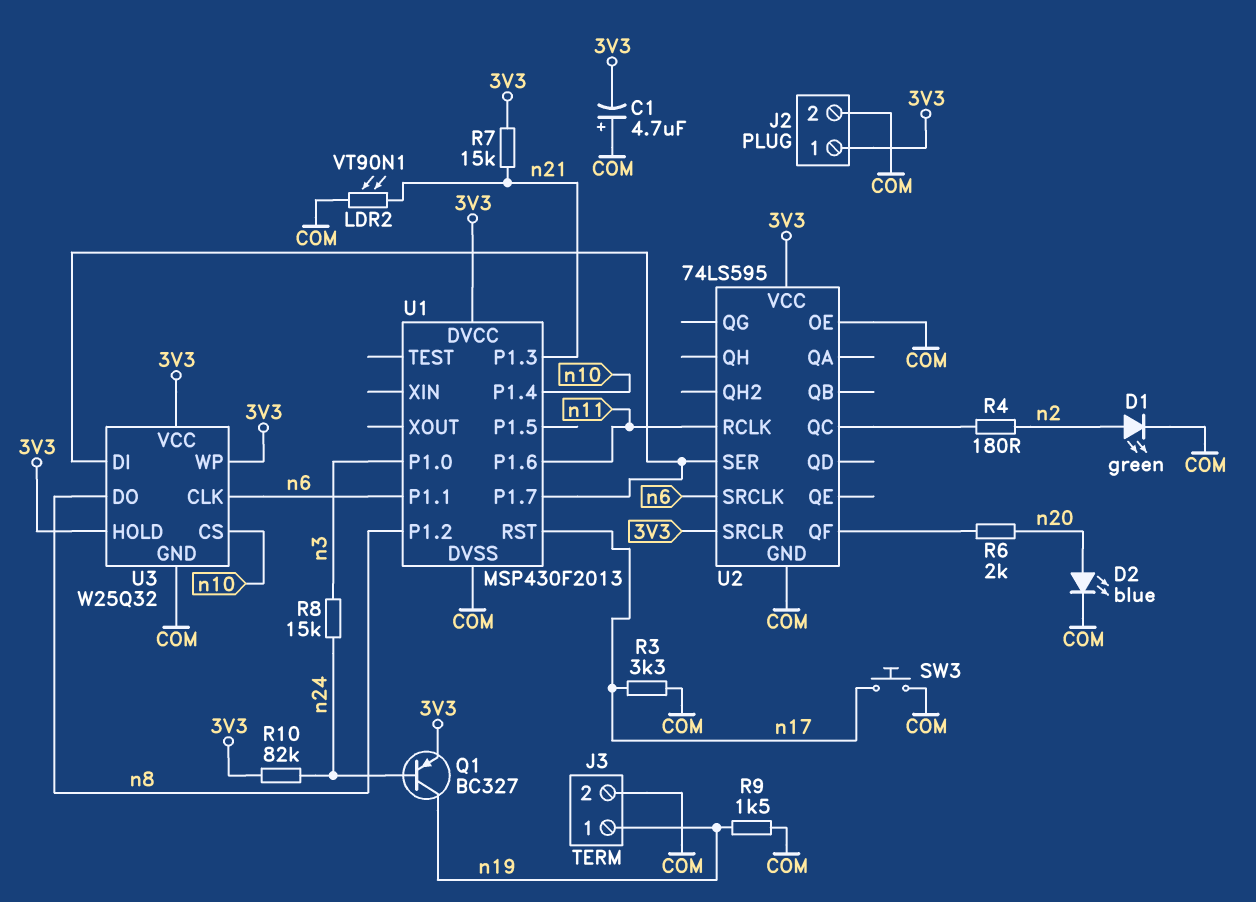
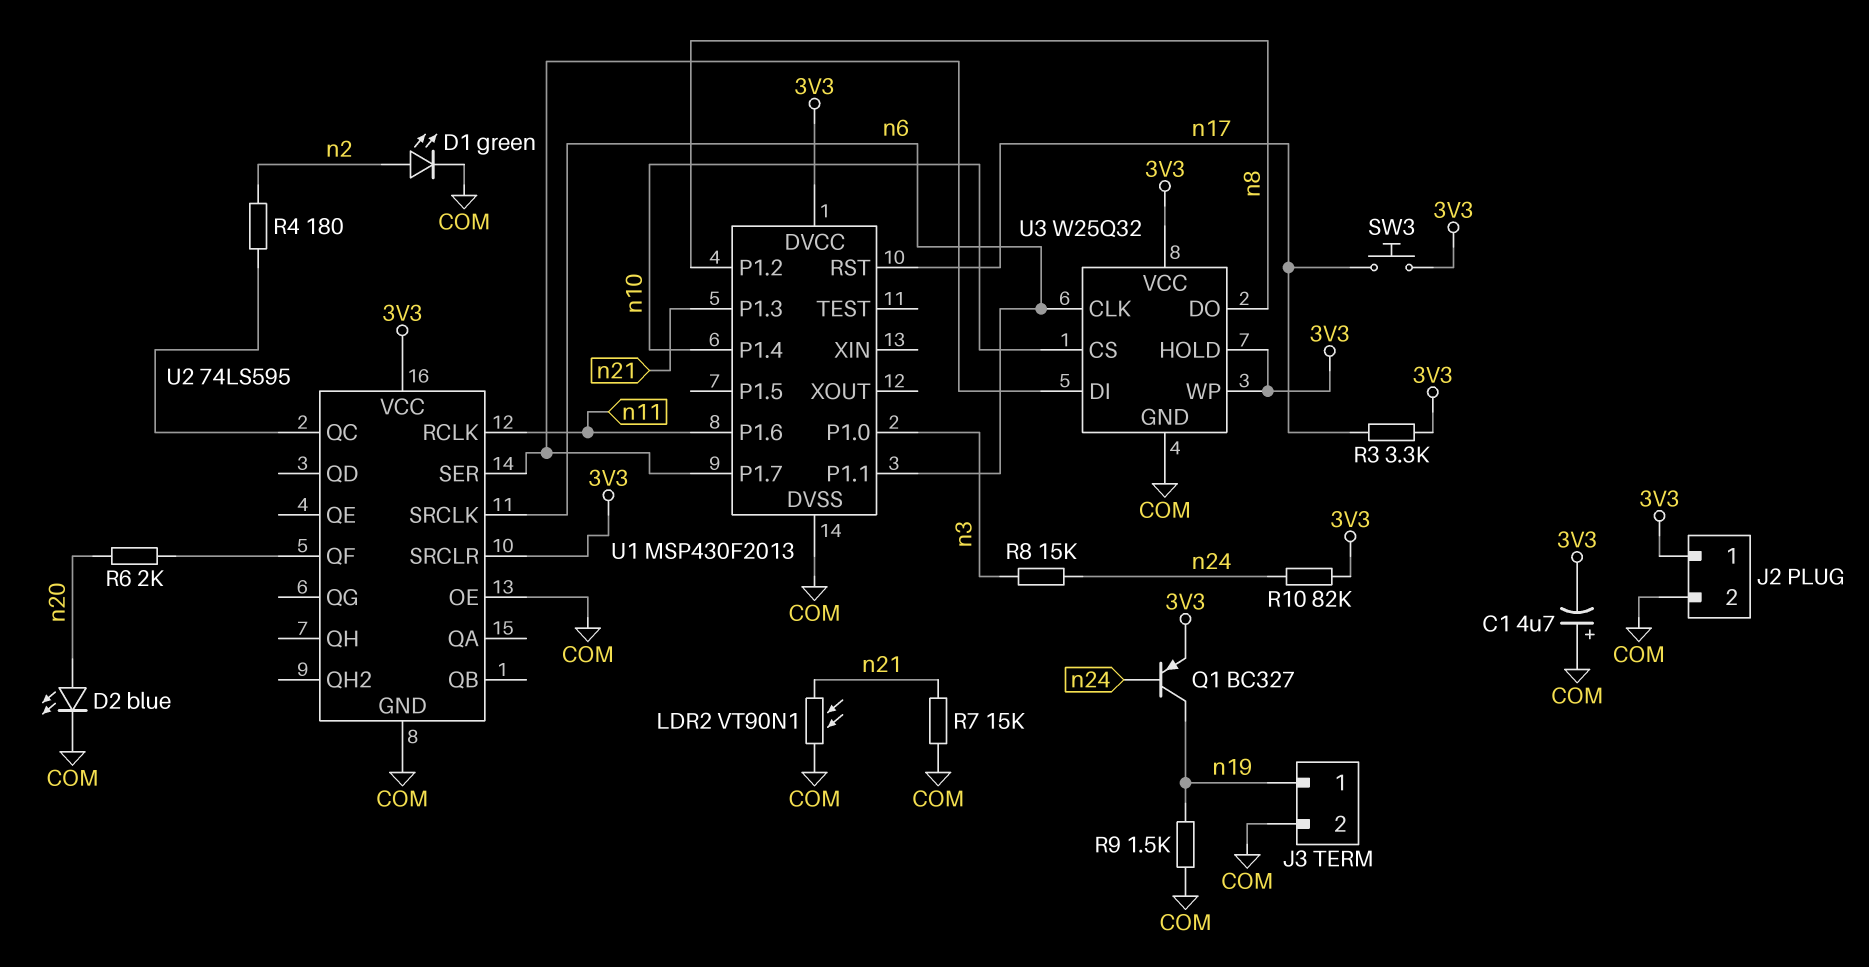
R3: 3.3k (COM, n17) -> 3.3k (3V3, n17)
R7: 15k (3V3, n21) -> 15k (COM, n21)
SW3: button (COM, n17) -> button (3V3, n17)

